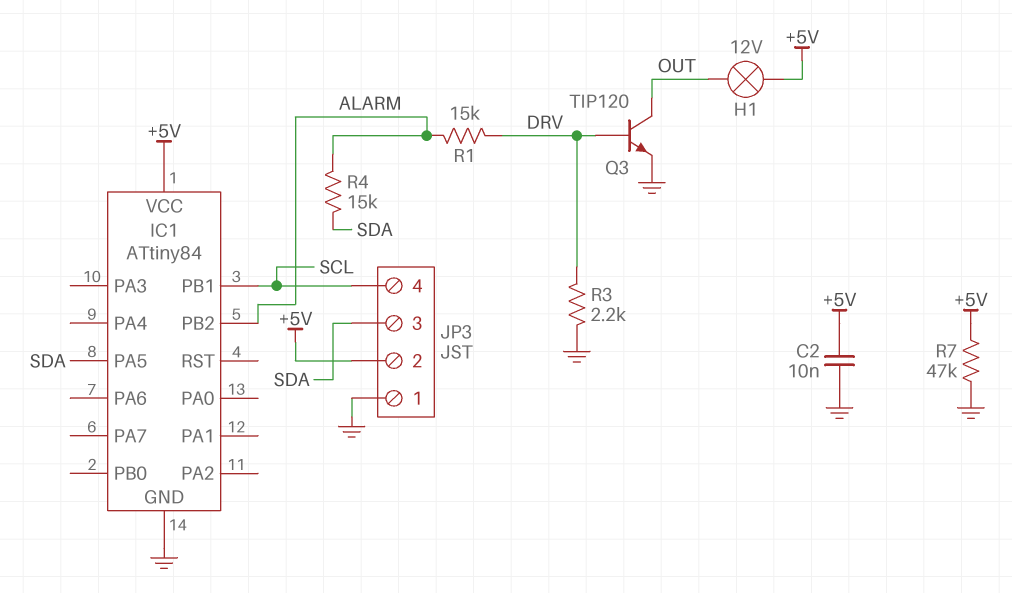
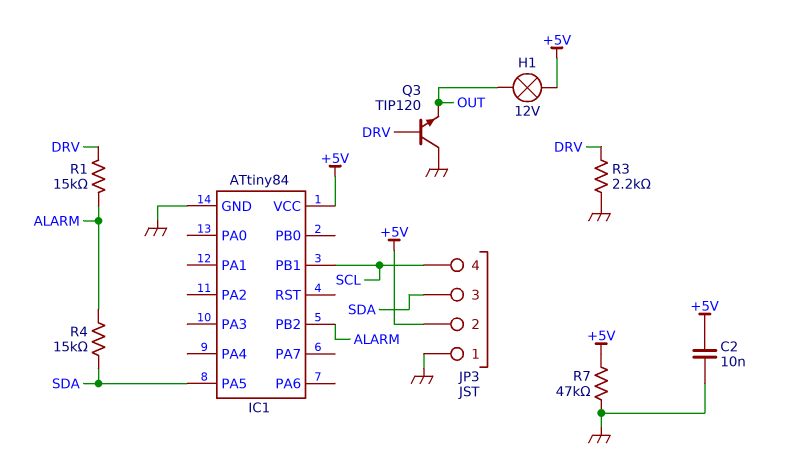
Q3: NPN TIP120 (B DRV, C OUT, E GND) -> NPN TIP120 (B DRV, C GND, E OUT)

